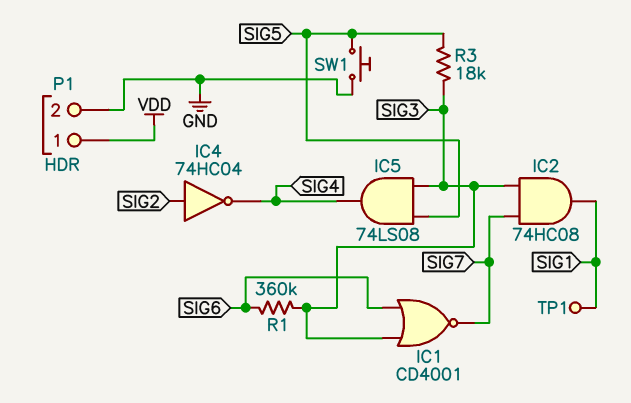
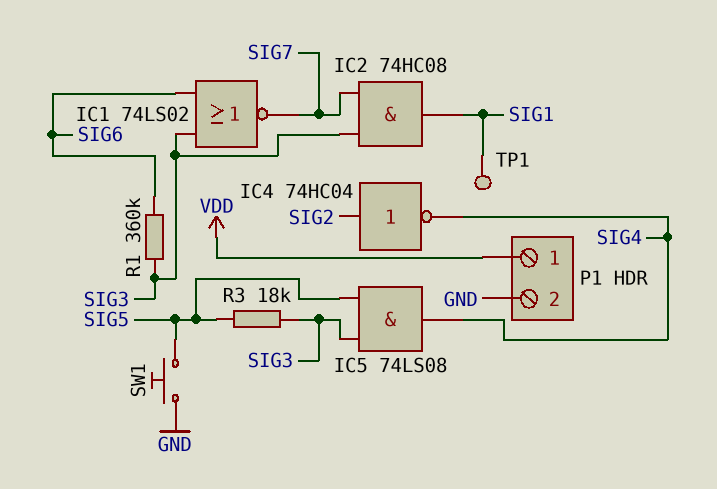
IC1: NOR CD4001 (in SIG3, in SIG6, out SIG7) -> NOR 74LS02 (in SIG3, in SIG6, out SIG7)

